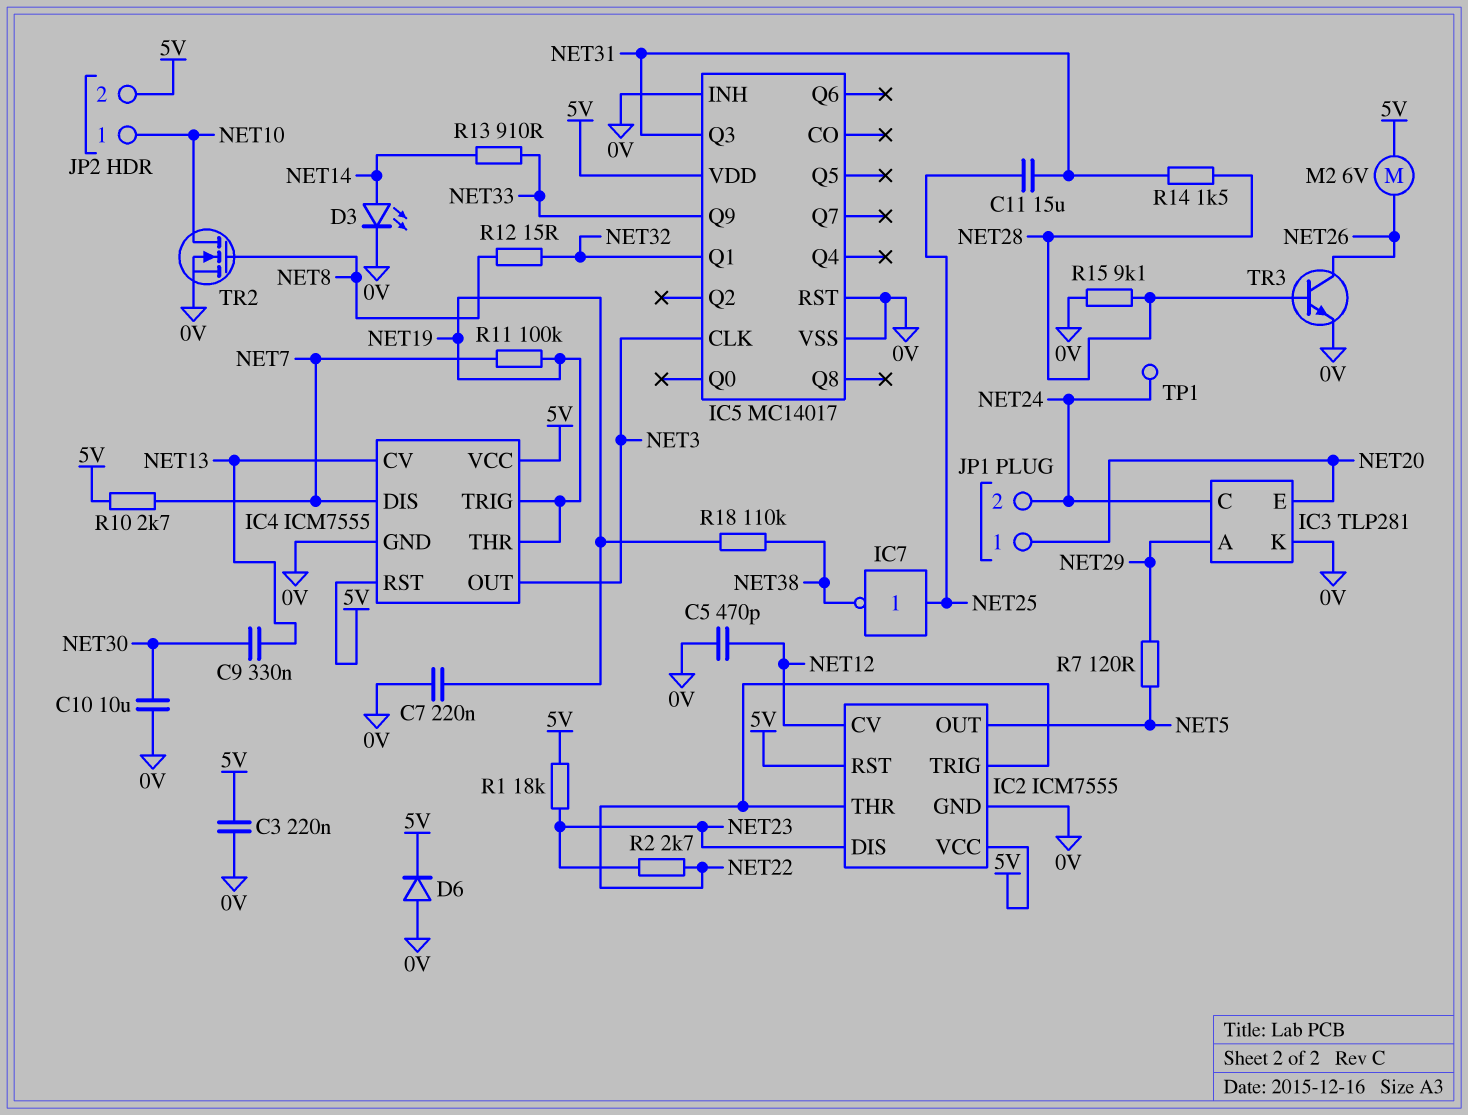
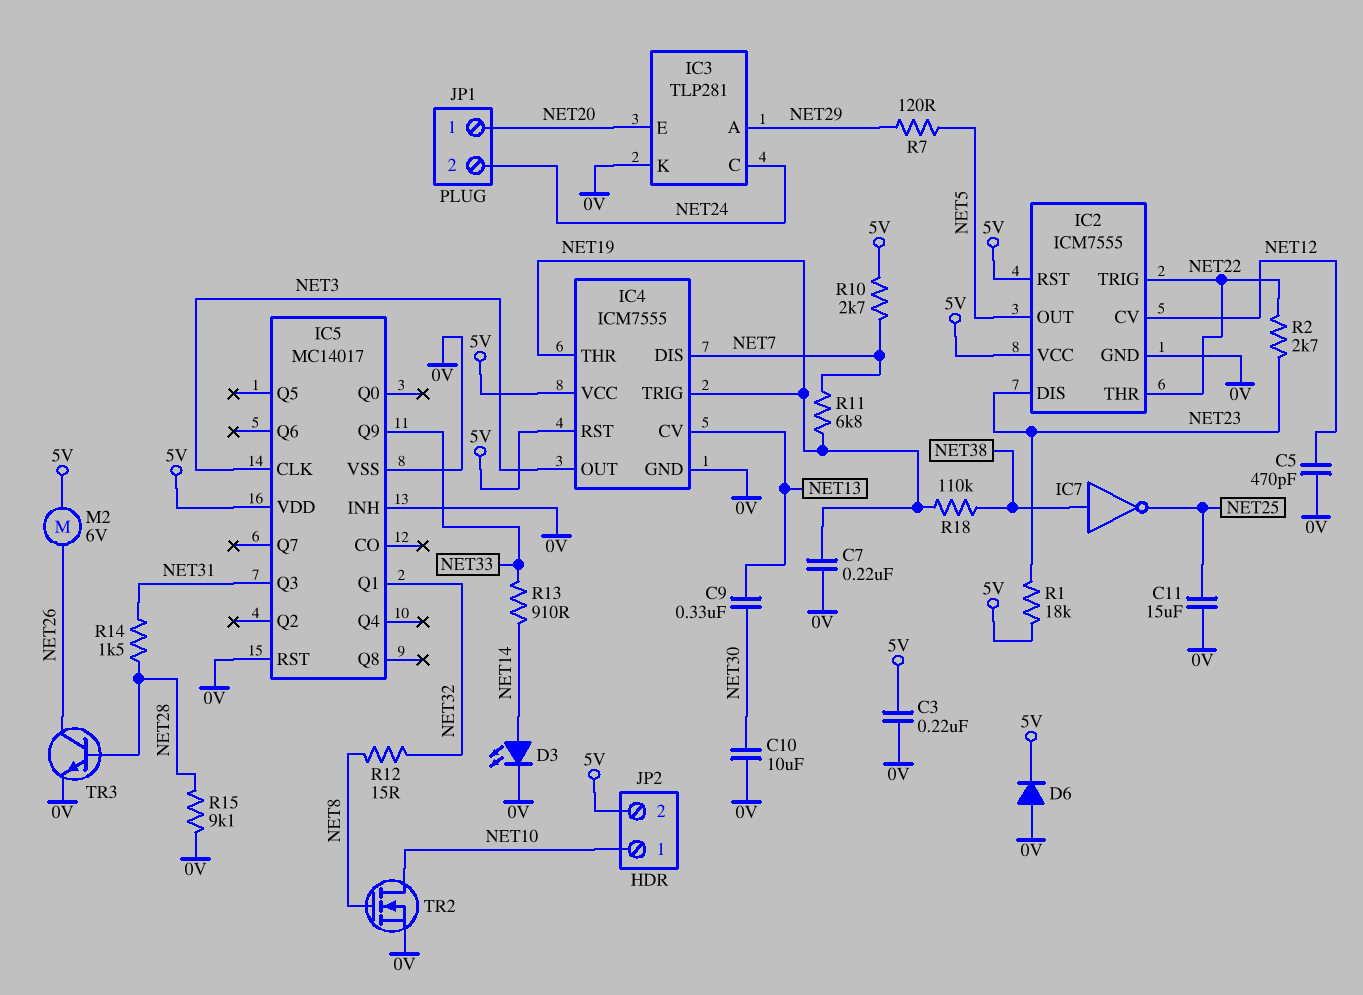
C11: 15uF (NET25, NET31) -> 15uF (0V, NET25)
IC7: NOT (in NET25, out NET38) -> NOT (in NET38, out NET25)
R11: 100k (NET7, NET19) -> 6.8k (NET7, NET19)
TP1: test point (NET24) -> none

